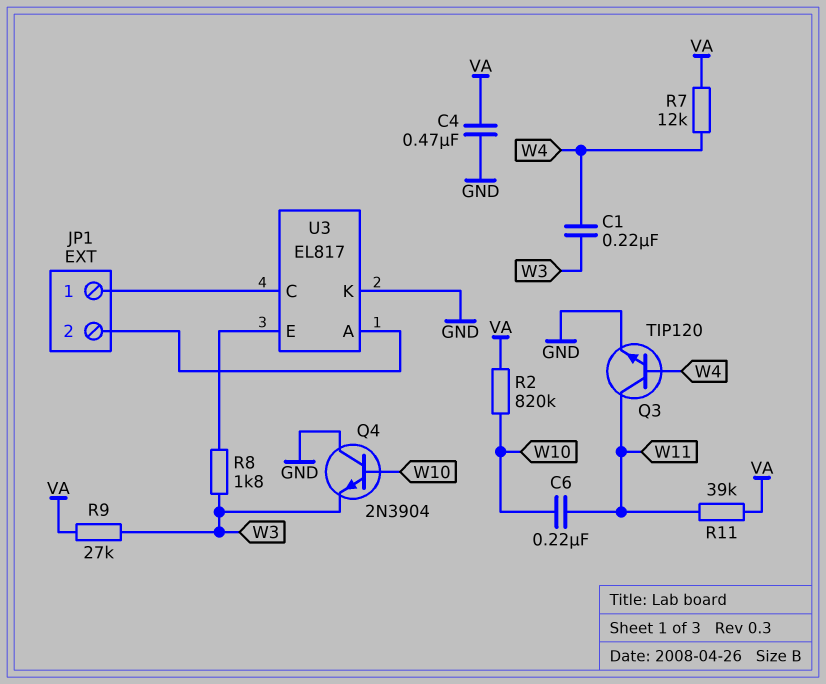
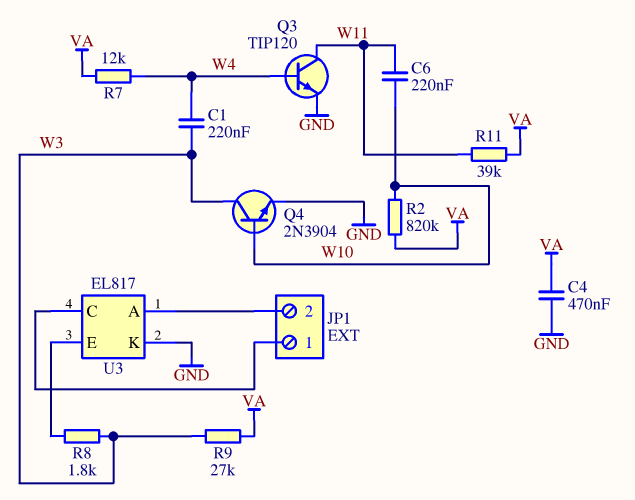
Q4: NPN 2N3904 (B W10, C GND, E W3) -> NPN 2N3904 (B W10, C W3, E GND)

